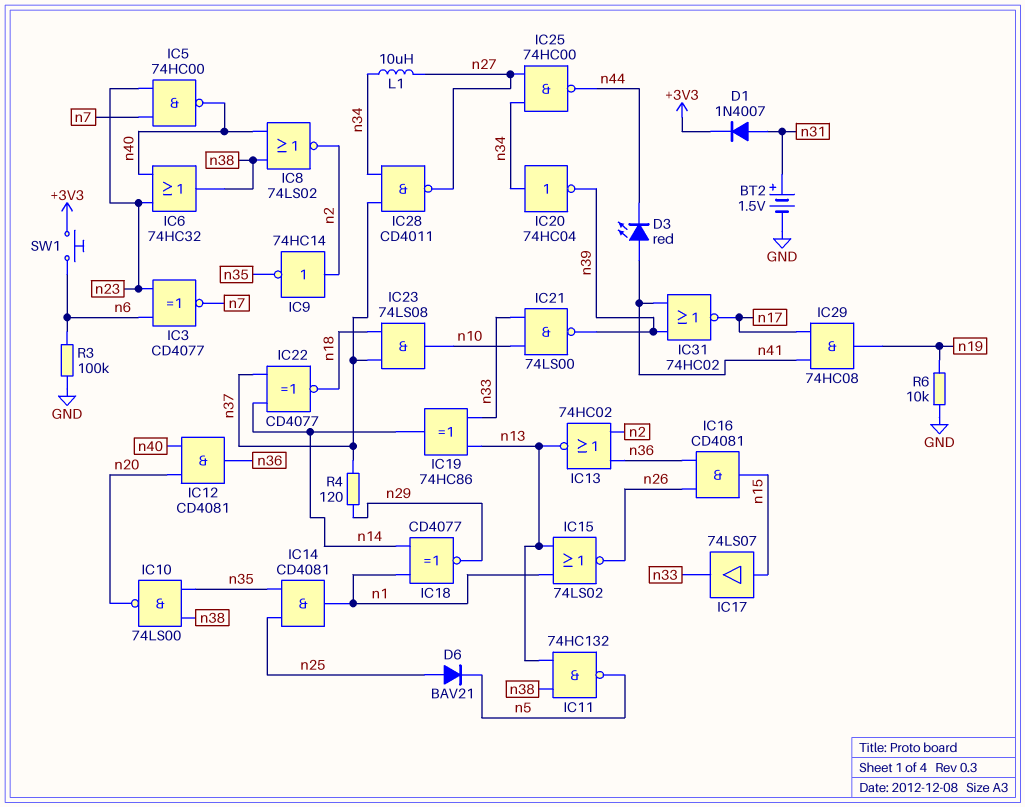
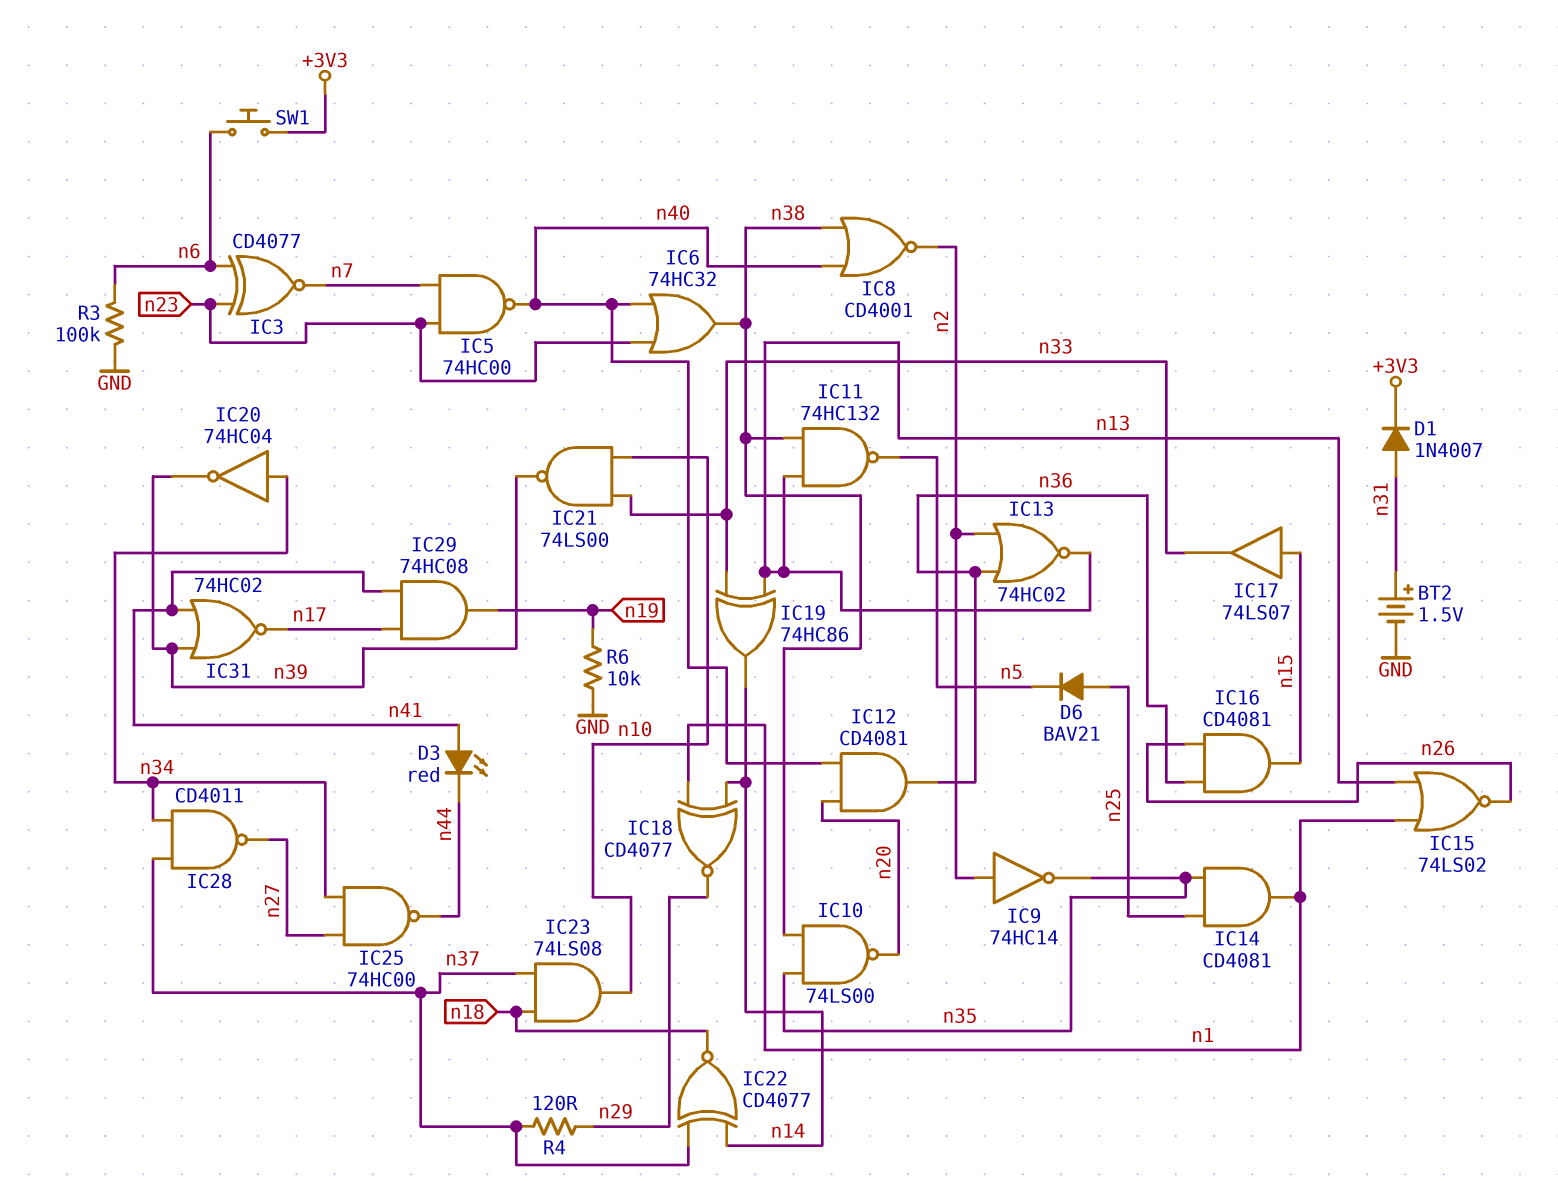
IC8: NOR 74LS02 (in n38, in n40, out n2) -> NOR CD4001 (in n38, in n40, out n2)
L1: 10uH (n27, n34) -> none

